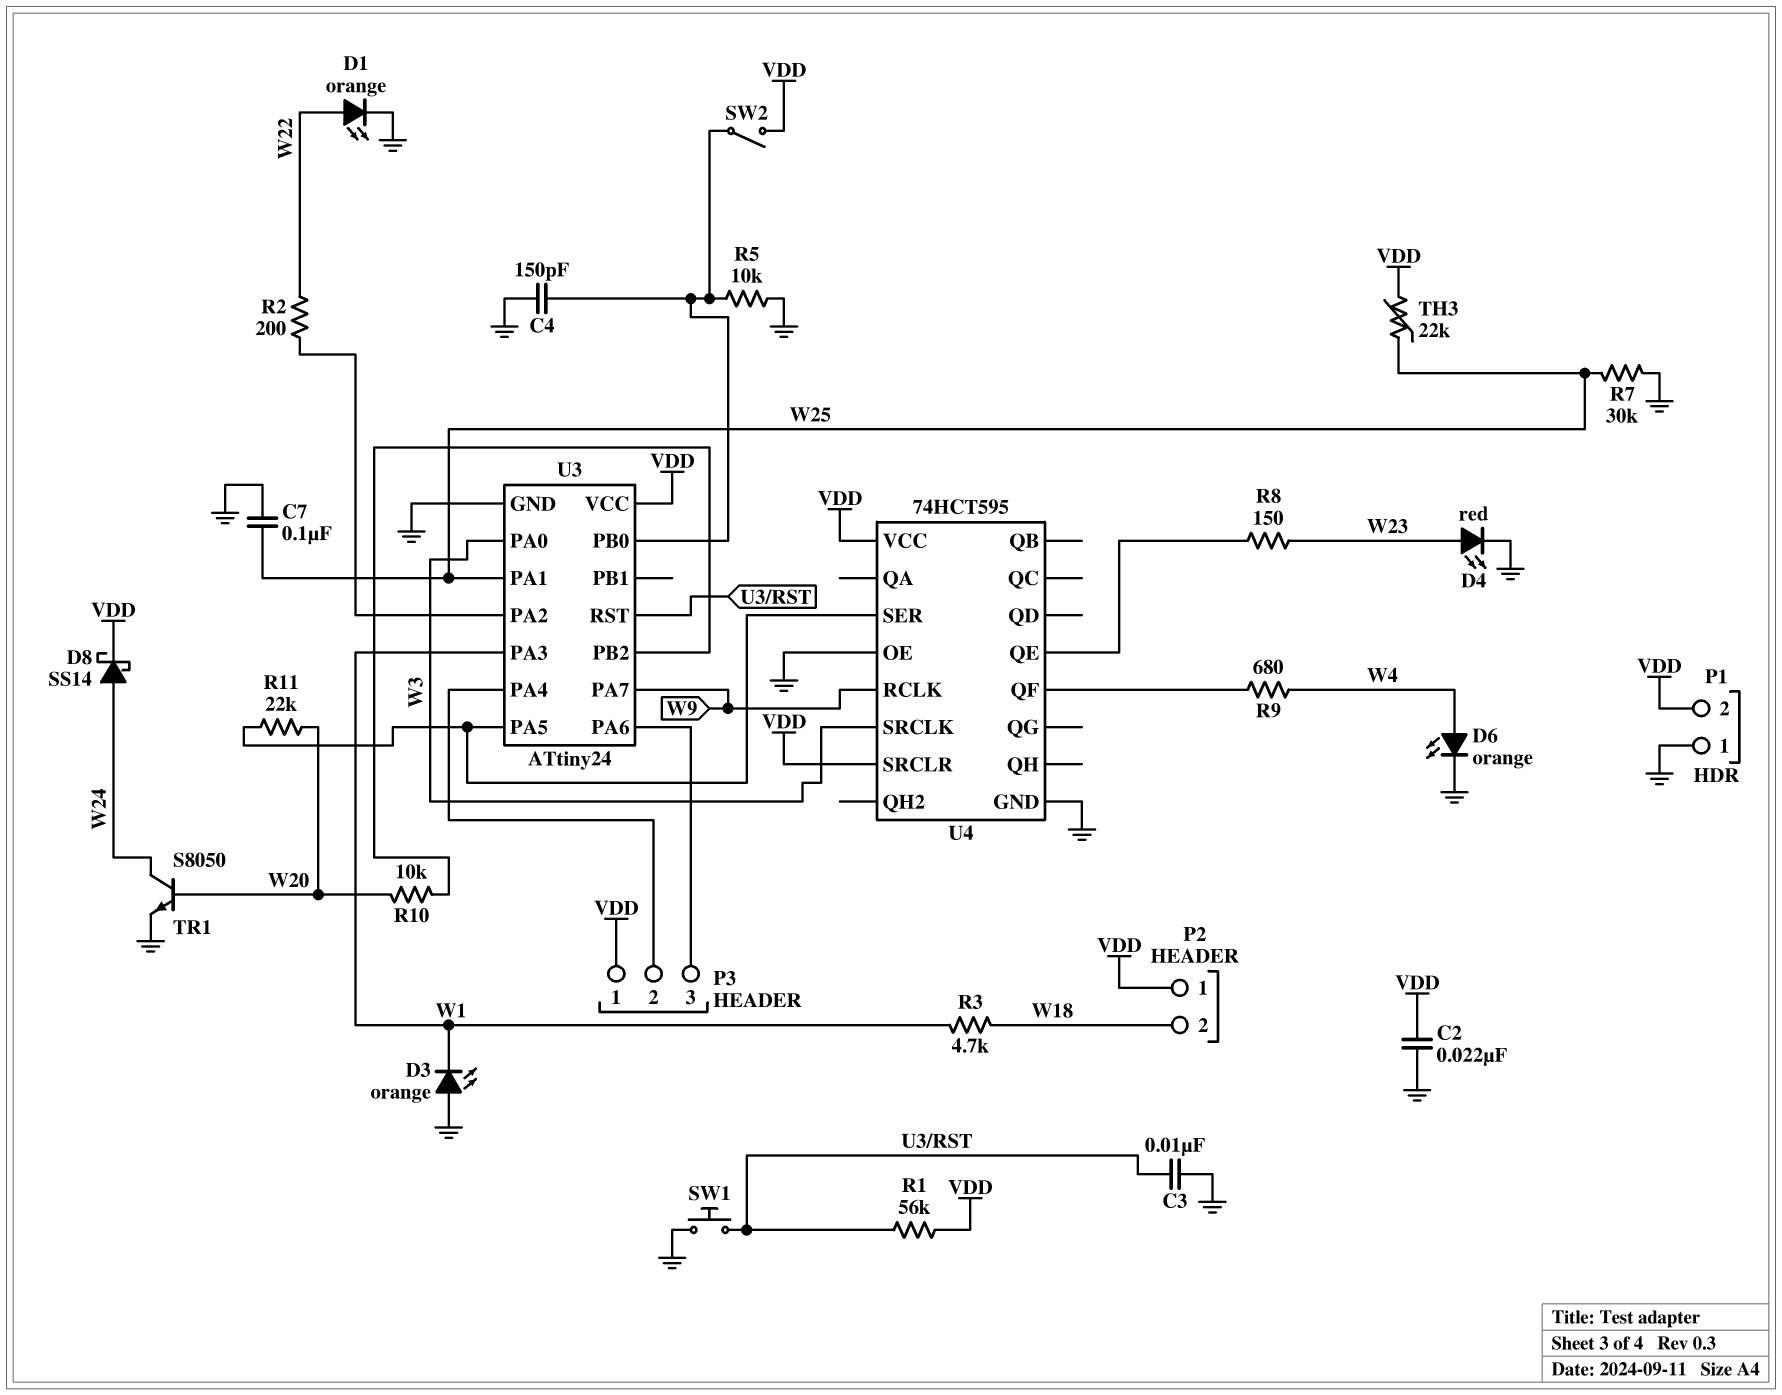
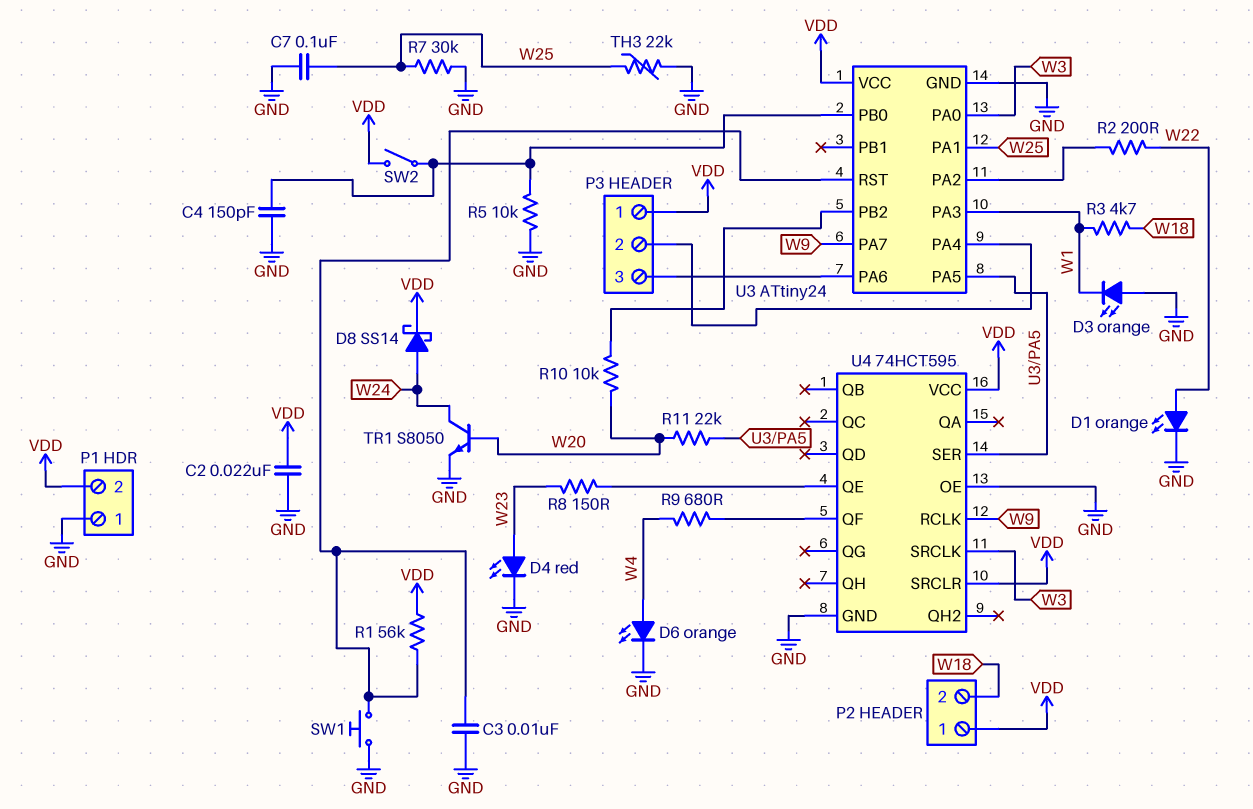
TH3: 22k (VDD, W25) -> 22k (GND, W25)

